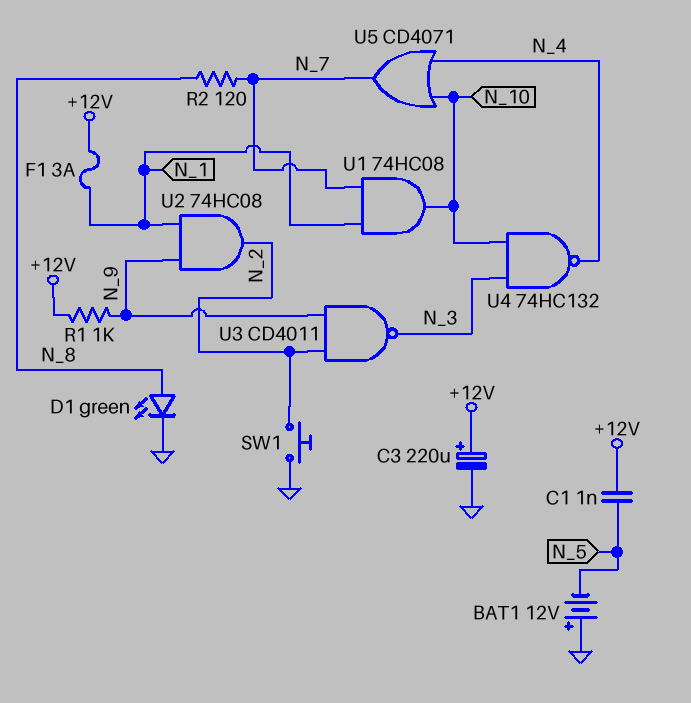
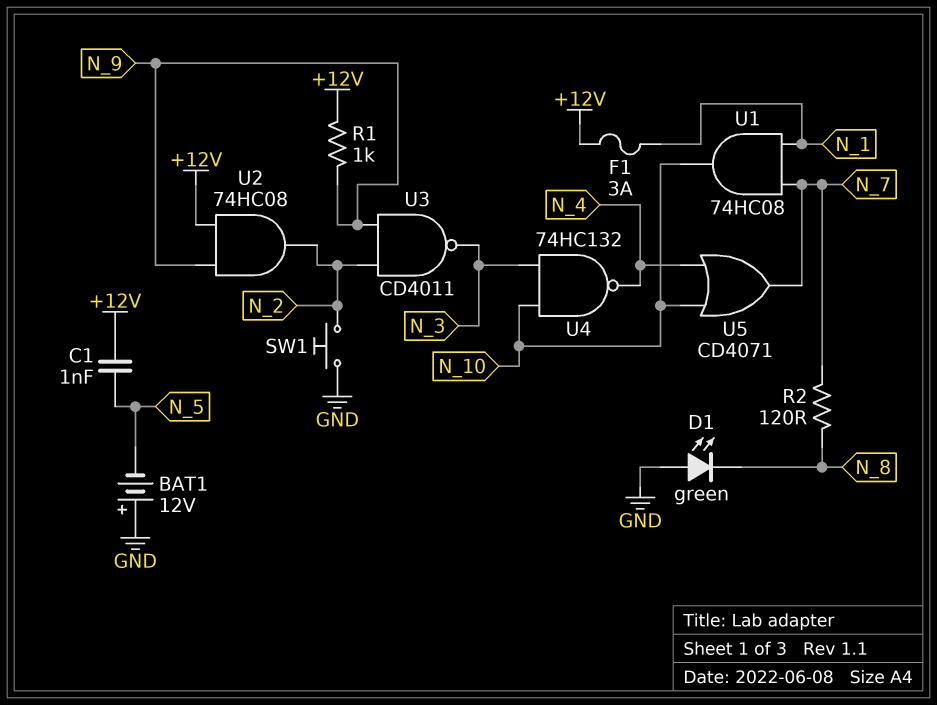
C3: 220uF (plus +12V, minus GND) -> none
D1: LED green (A N_8, K GND) -> LED green (A GND, K N_8)
U2: AND 74HC08 (in N_1, in N_9, out N_2) -> AND 74HC08 (in +12V, in N_9, out N_2)

